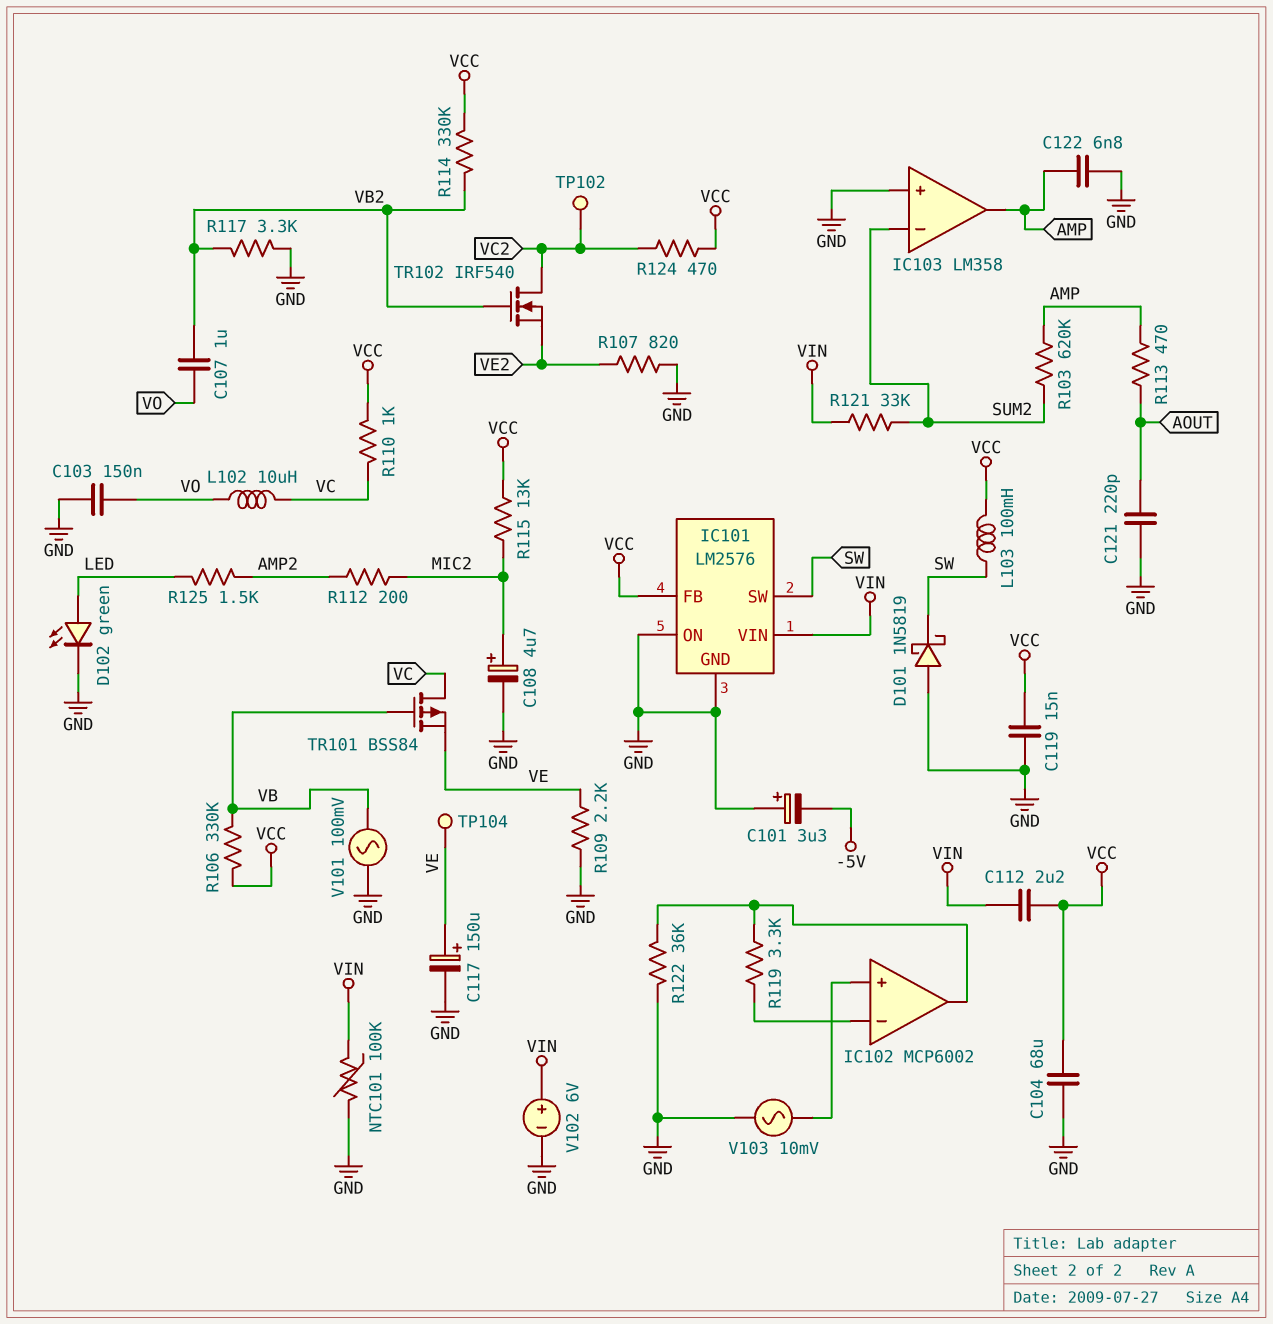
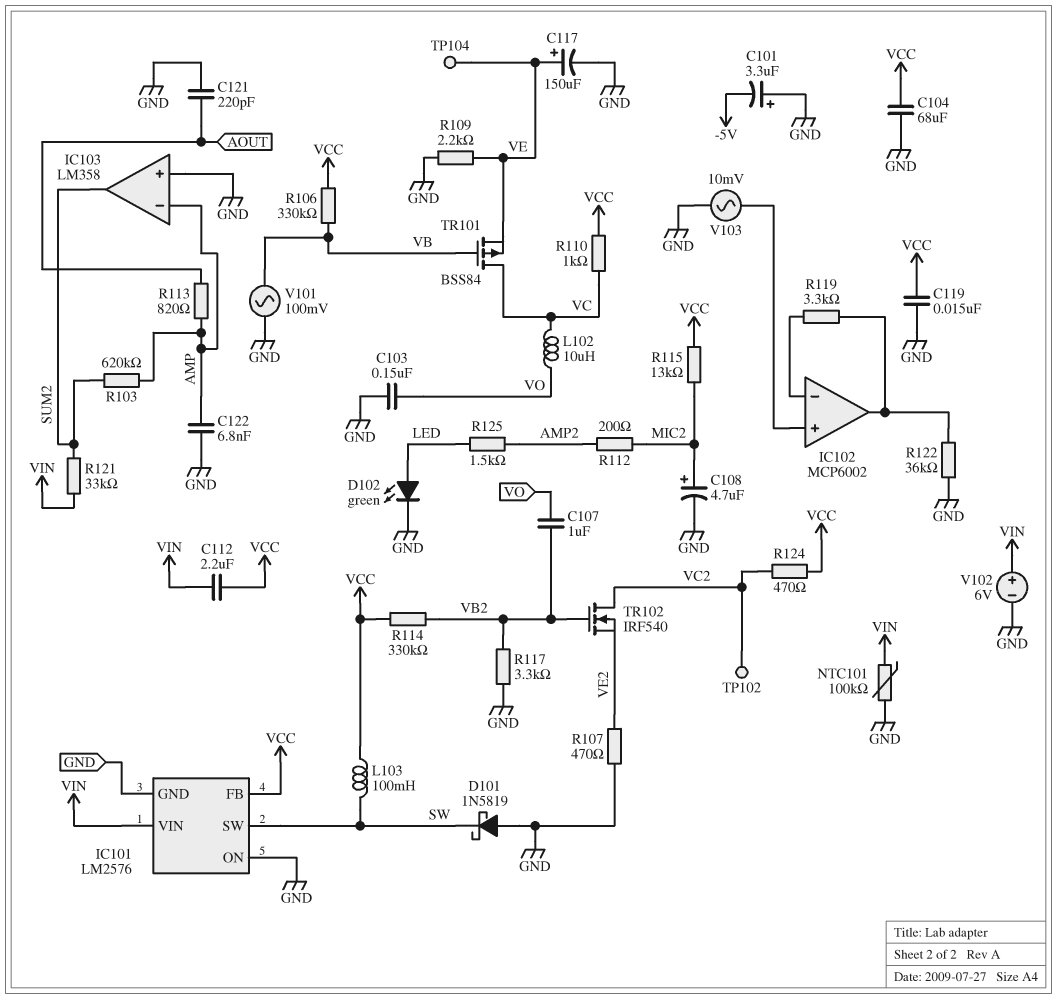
IC103 pin in-: SUM2 -> AMP
IC103 pin out: AMP -> SUM2
R107: 820 (GND, VE2) -> 470 (GND, VE2)
R113: 470 (AMP, AOUT) -> 820 (AMP, AOUT)

